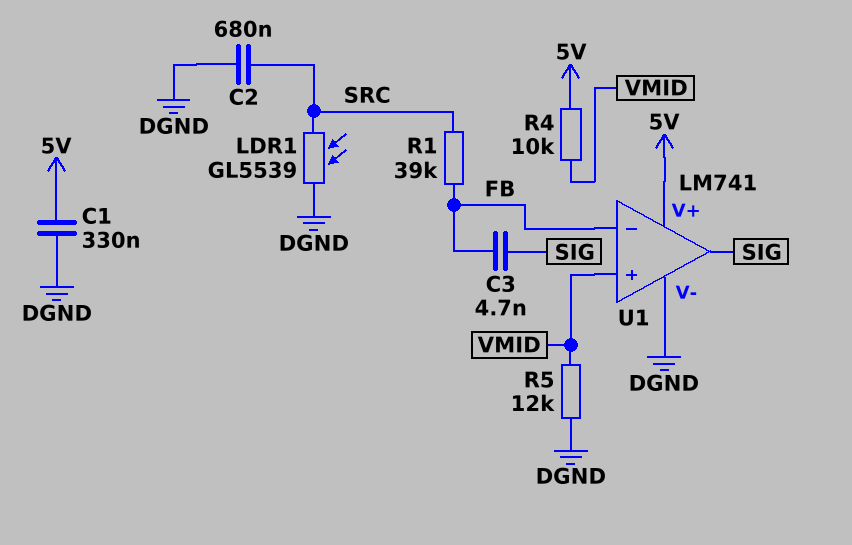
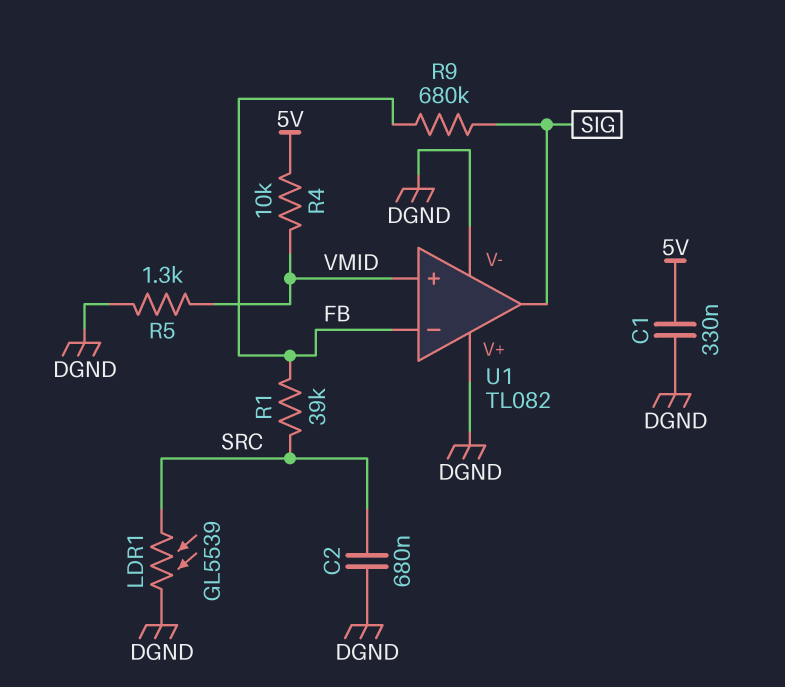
C3: 4.7nF (FB, SIG) -> none
R5: 12k (DGND, VMID) -> 1.3k (DGND, VMID)
R9: none -> 680k (FB, SIG)
U1: LM741 -> TL082
U1 pin V+: 5V -> DGND

